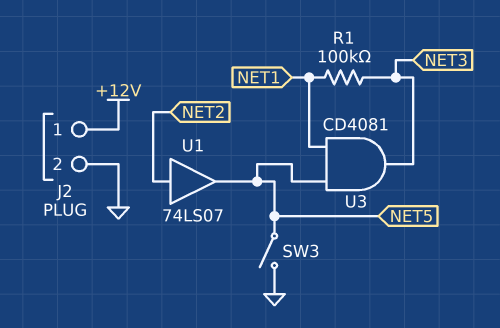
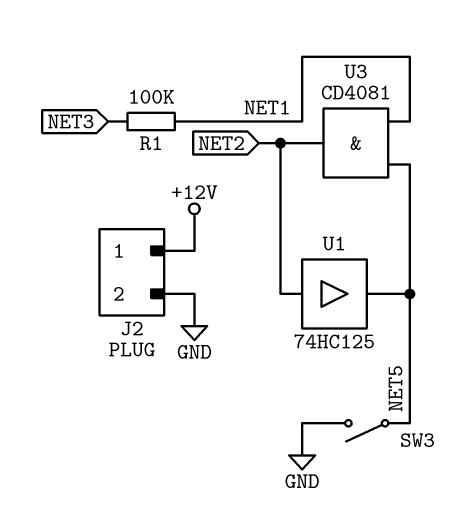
U1: buffer 74LS07 (in NET2, out NET5) -> buffer 74HC125 (in NET2, out NET5)
U3: AND CD4081 (in NET1, in NET5, out NET3) -> AND CD4081 (in NET1, in NET5, out NET2)

